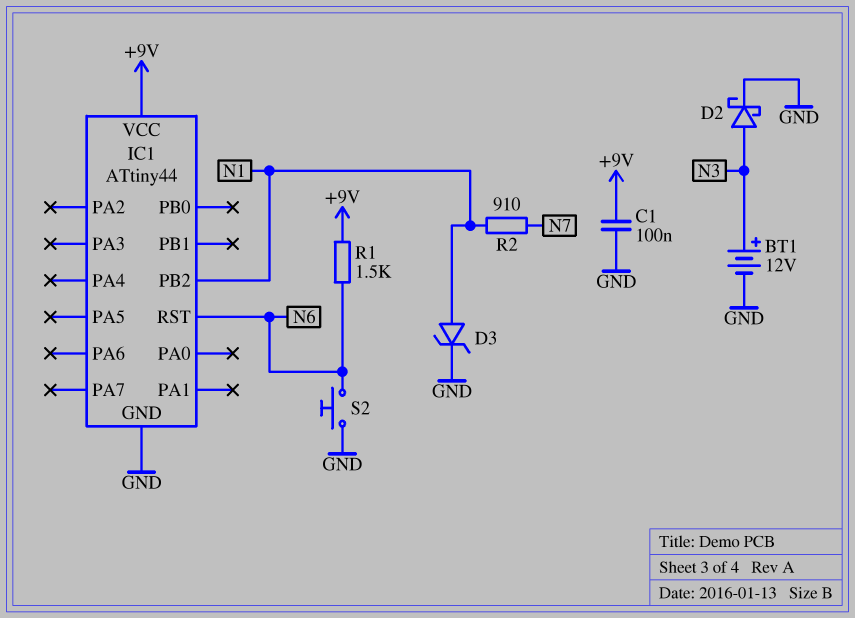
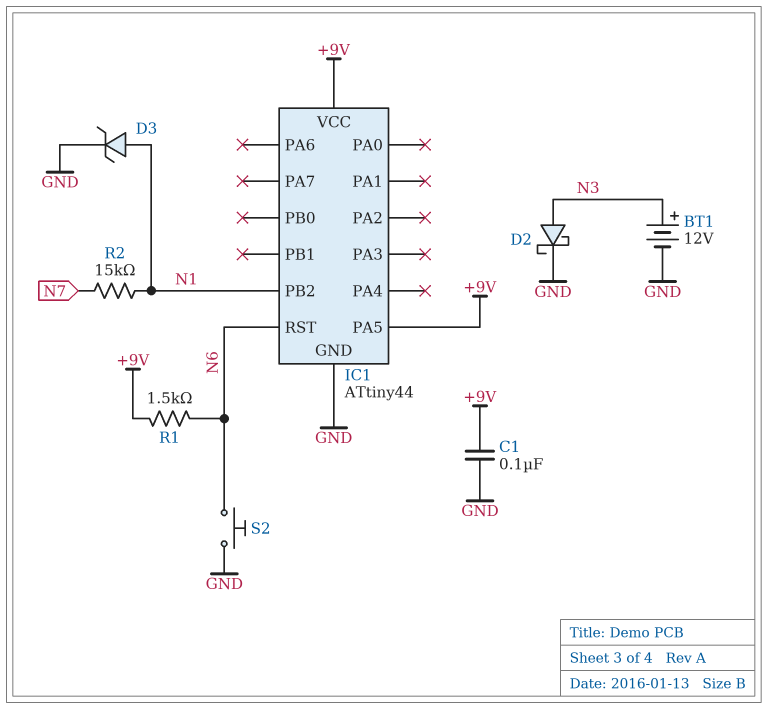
IC1 pin PA5: none -> +9V
R2: 910 (N1, N7) -> 15k (N1, N7)

